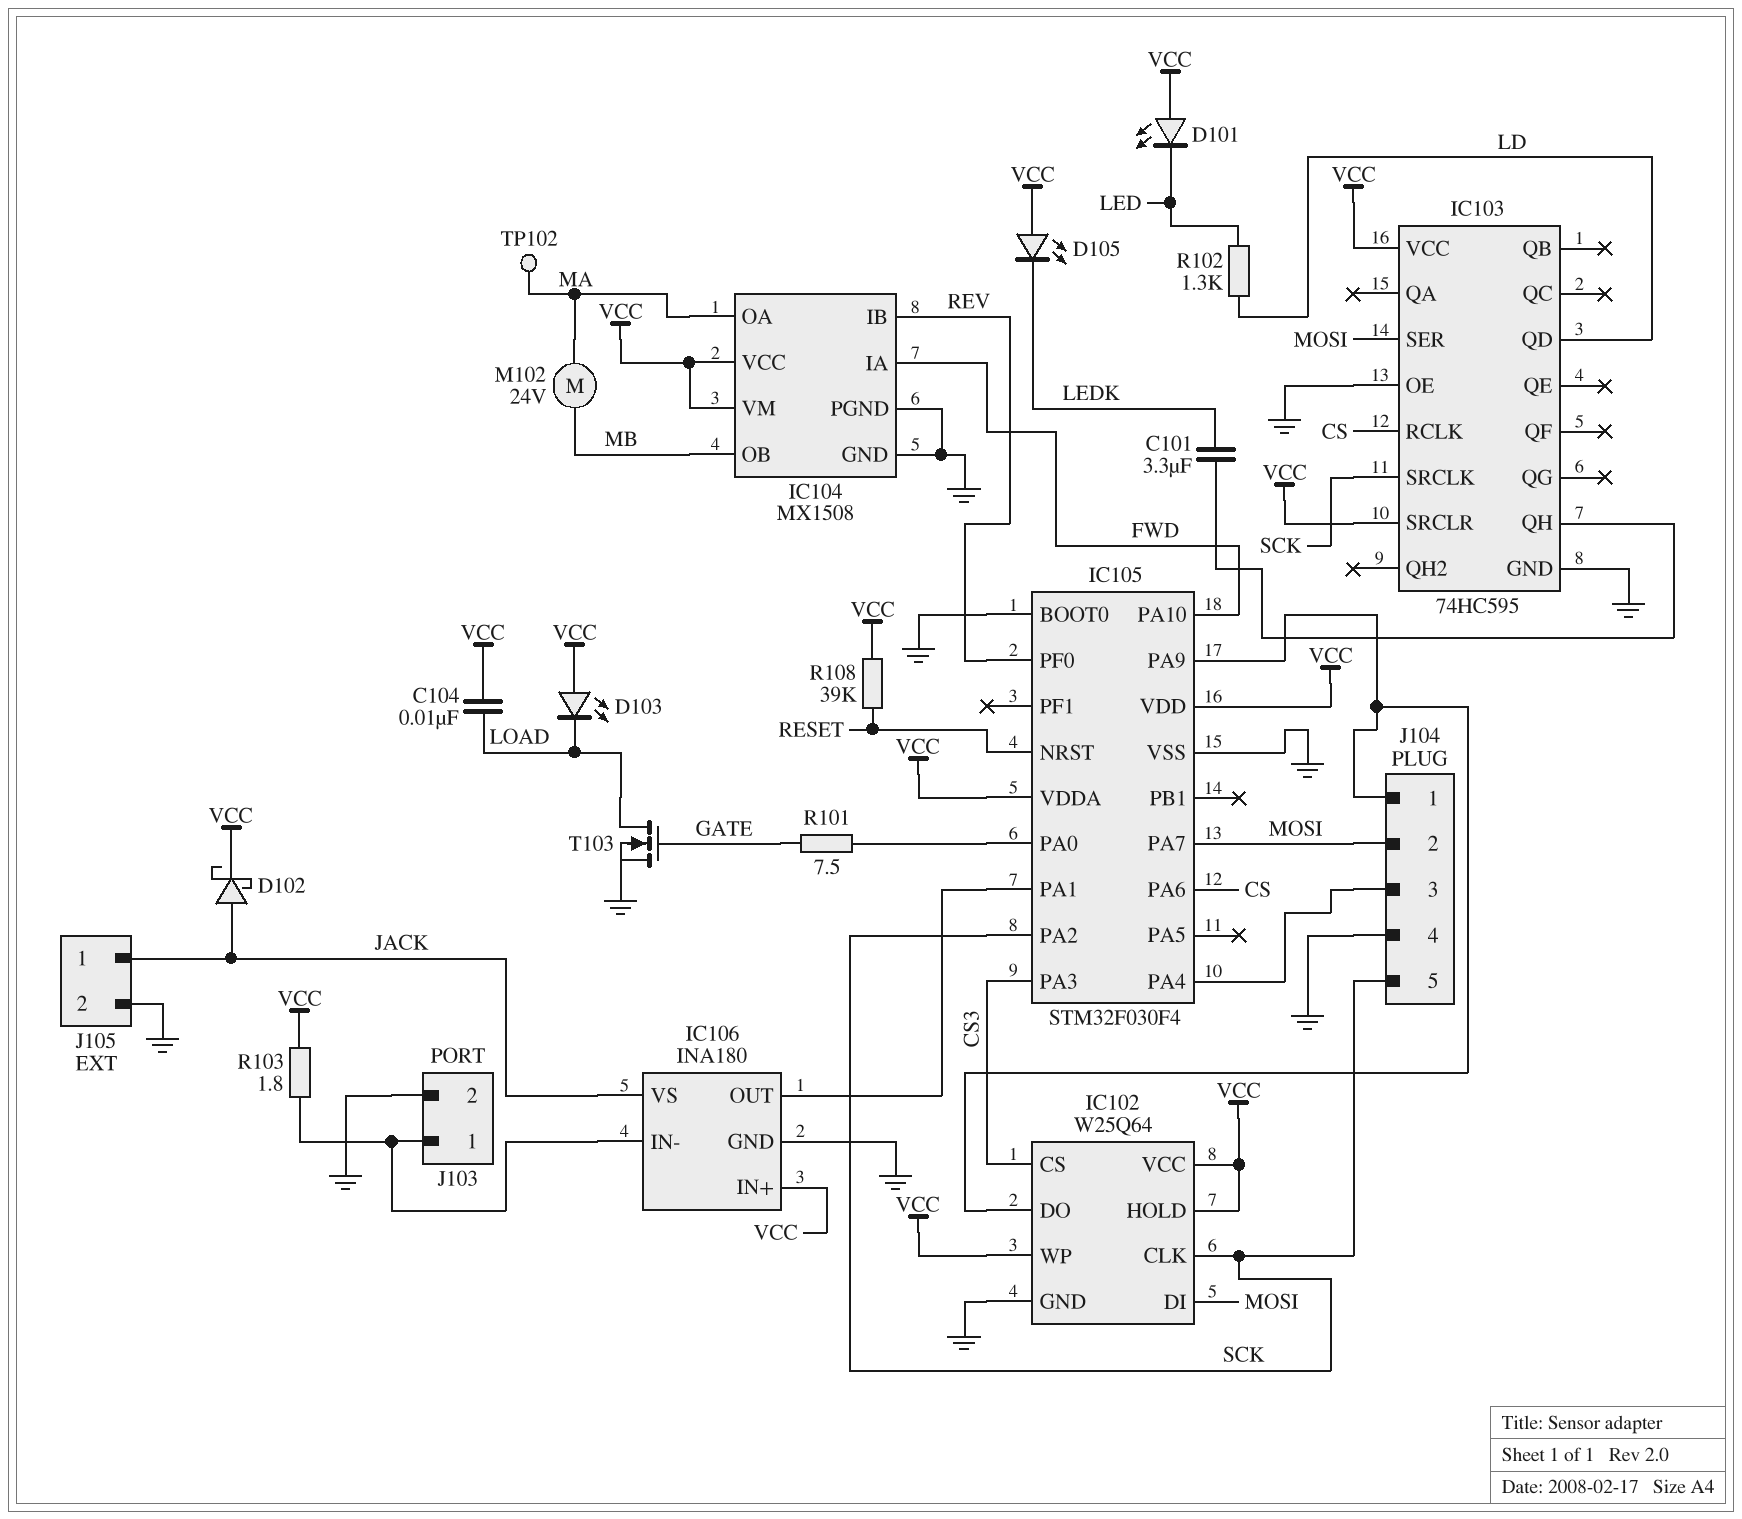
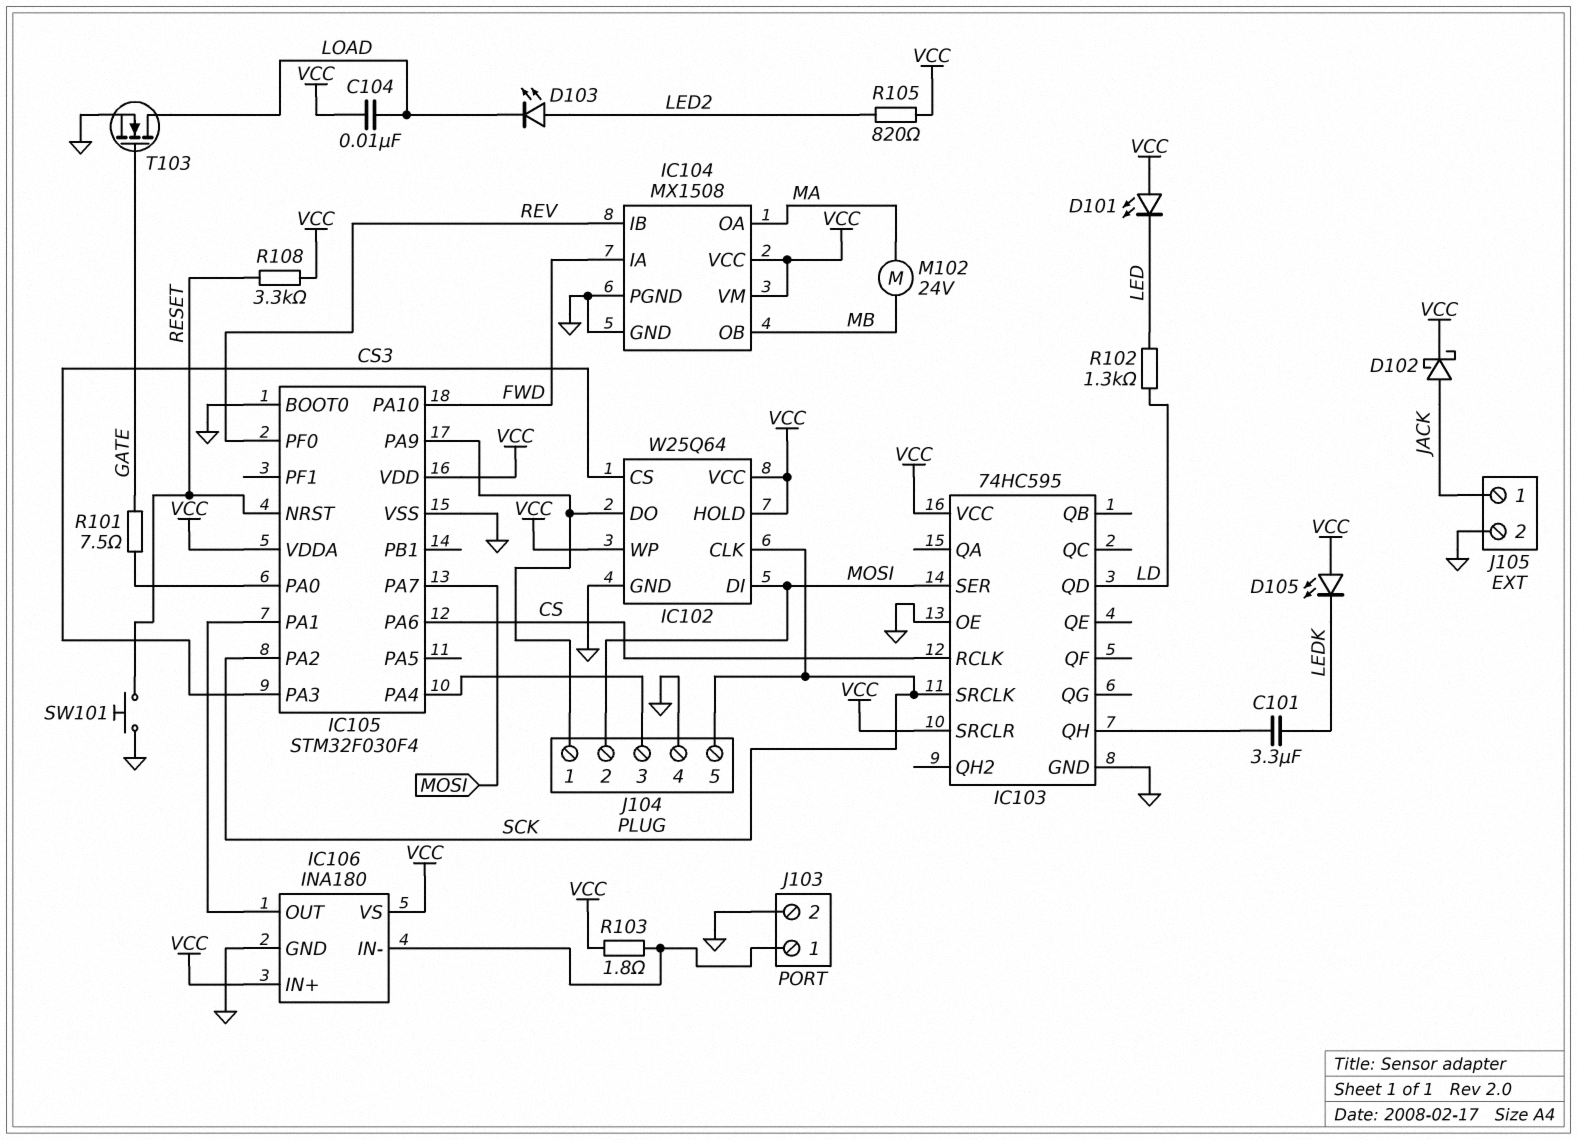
D103: LED (A VCC, K LOAD) -> LED (A LED2, K LOAD)
IC106 pin VS: JACK -> VCC
R105: none -> 820 (LED2, VCC)
R108: 39k (RESET, VCC) -> 3.3k (RESET, VCC)
SW101: none -> button (GND, RESET)
TP102: test point (MA) -> none

